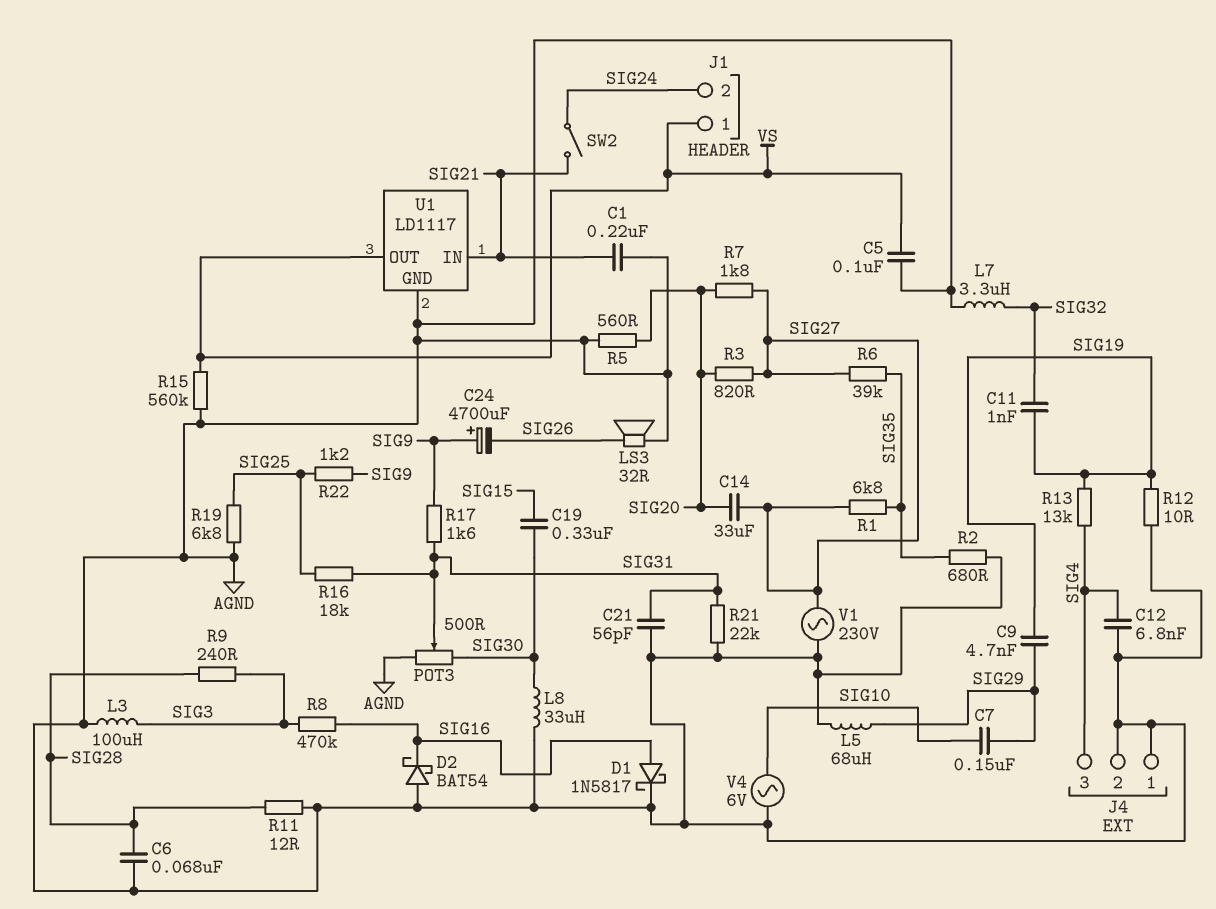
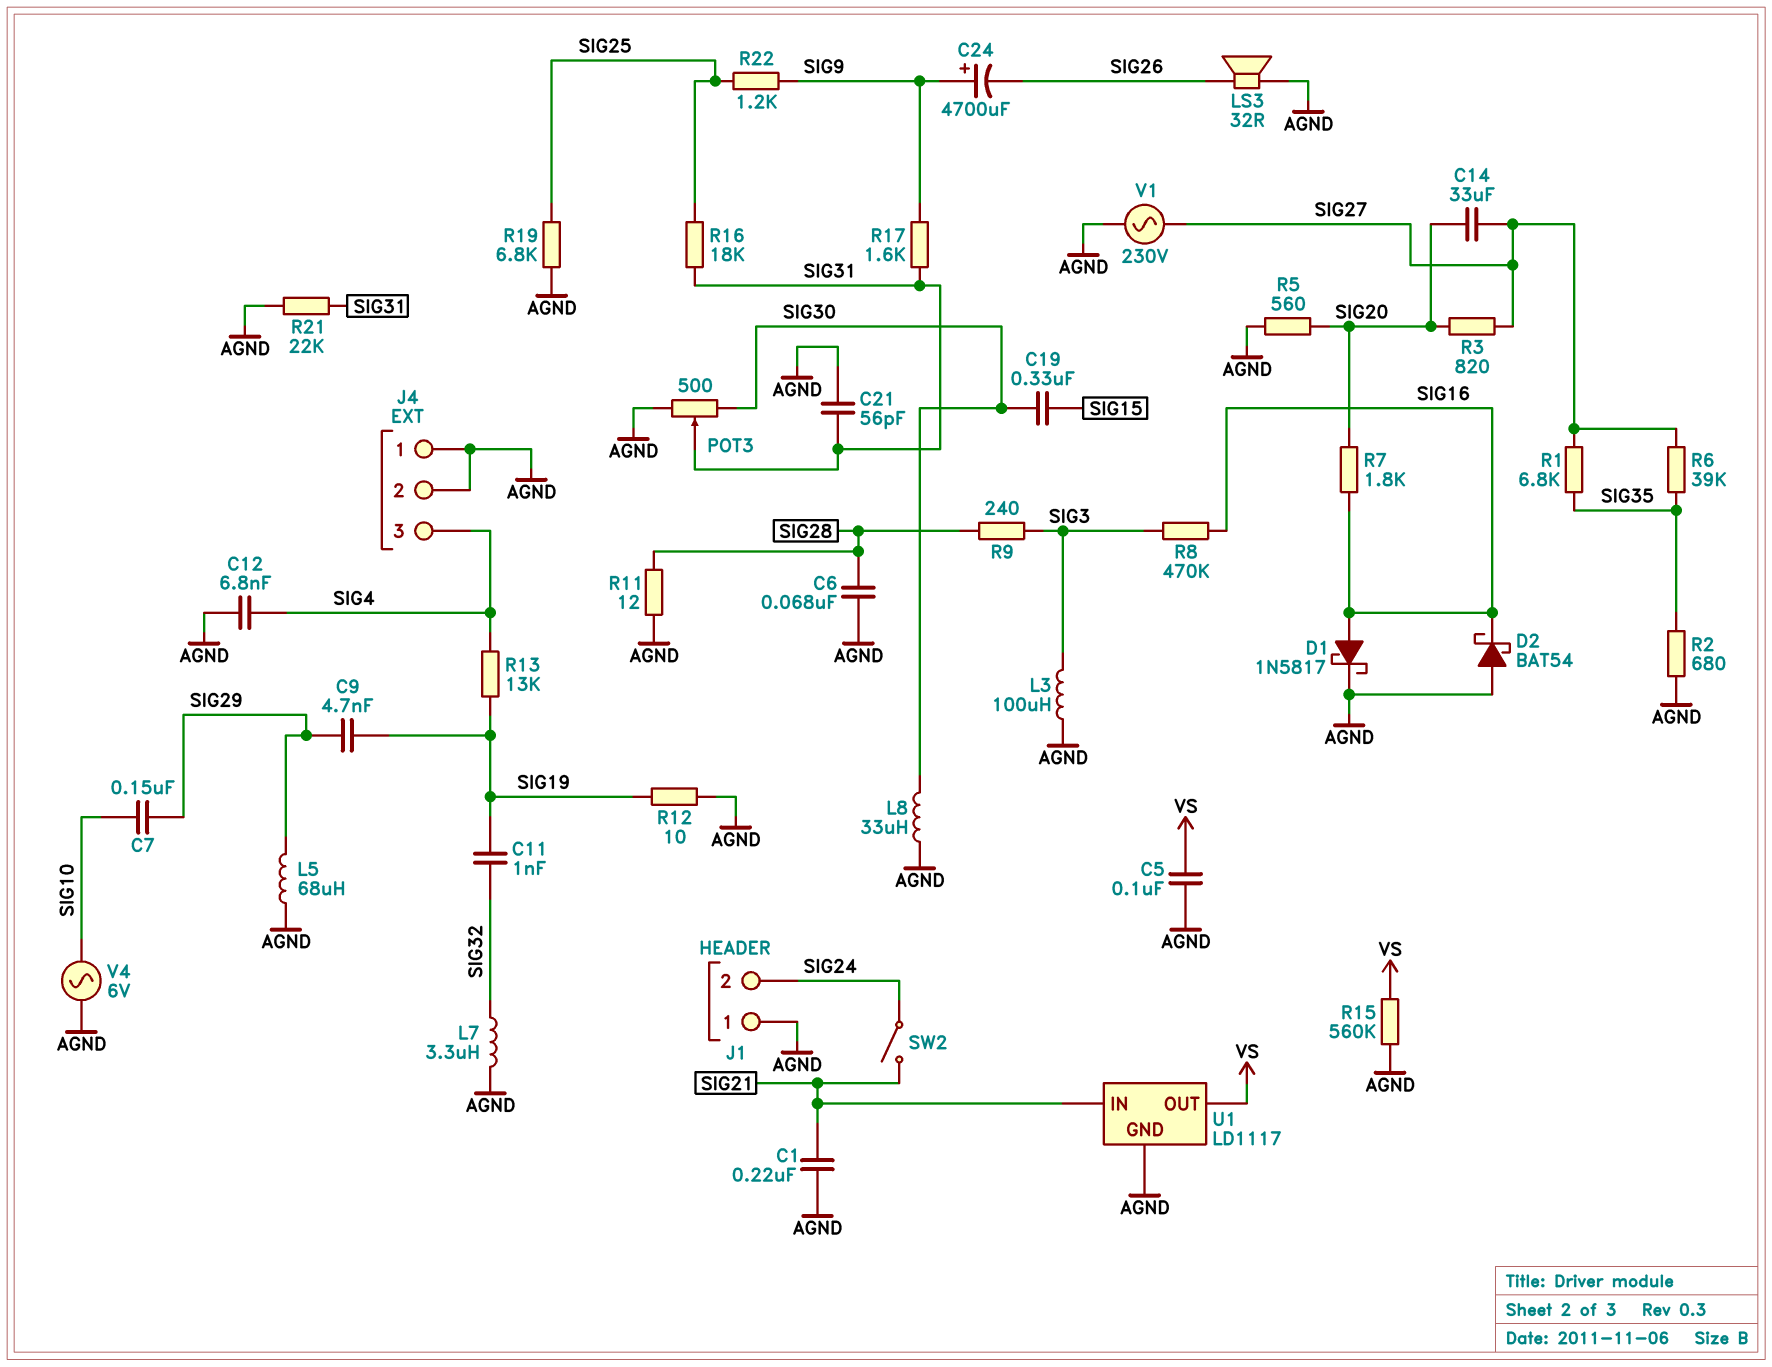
J1 pin 1: VS -> AGND
R7: 1.8k (SIG20, SIG27) -> 1.8k (SIG16, SIG20)

